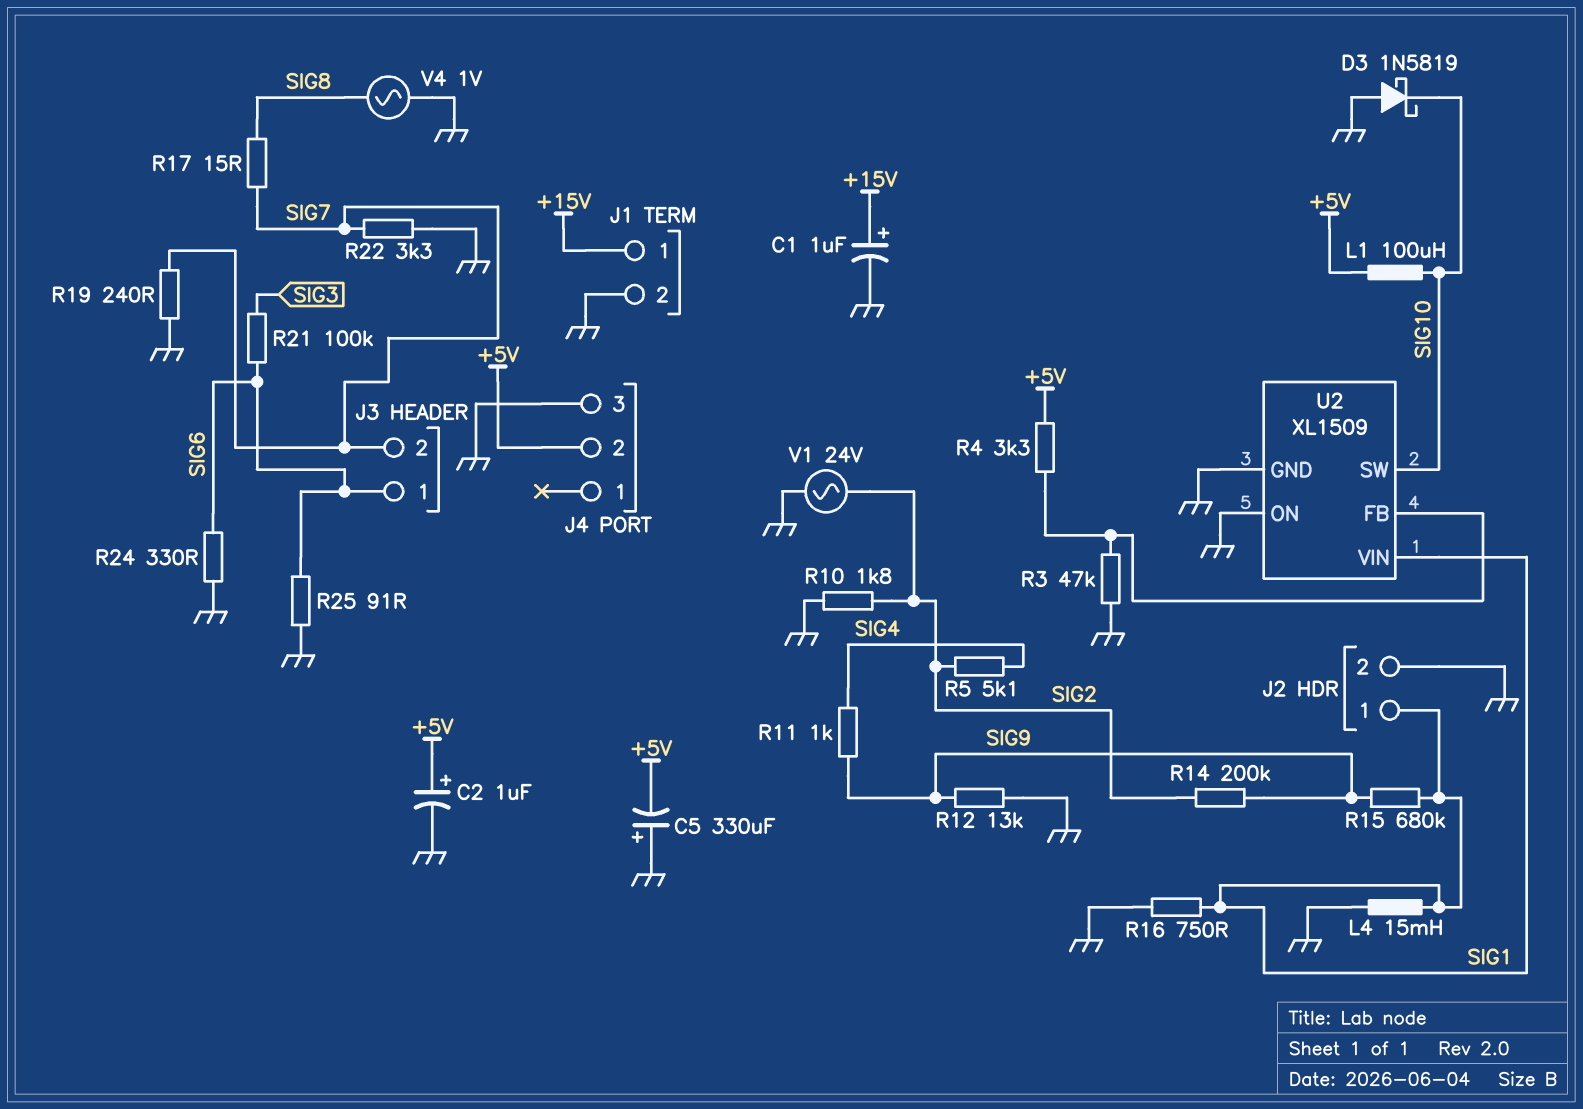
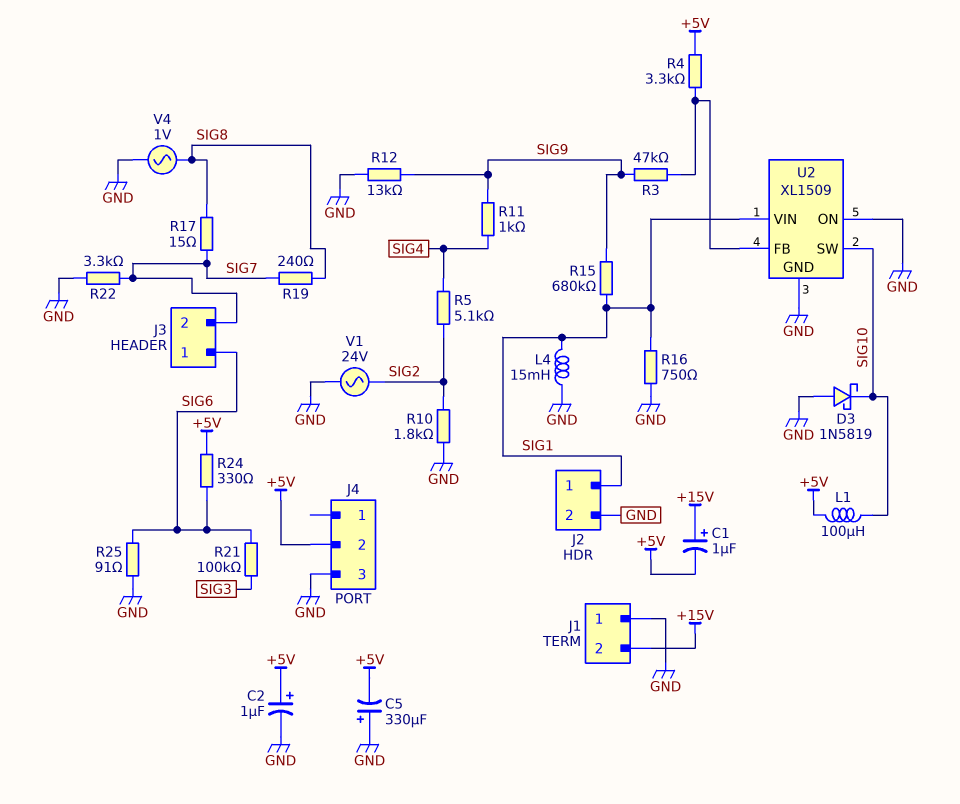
C1: 1uF (plus +15V, minus GND) -> 1uF (plus +15V, minus +5V)
J1 pin 1: +15V -> GND
J1 pin 2: GND -> +15V
R3: 47k (GND, U2/FB) -> 47k (SIG9, U2/FB)
R14: 200k (SIG2, SIG9) -> none
R19: 240 (GND, SIG7) -> 240 (SIG7, SIG8)
R24: 330 (GND, SIG6) -> 330 (+5V, SIG6)

